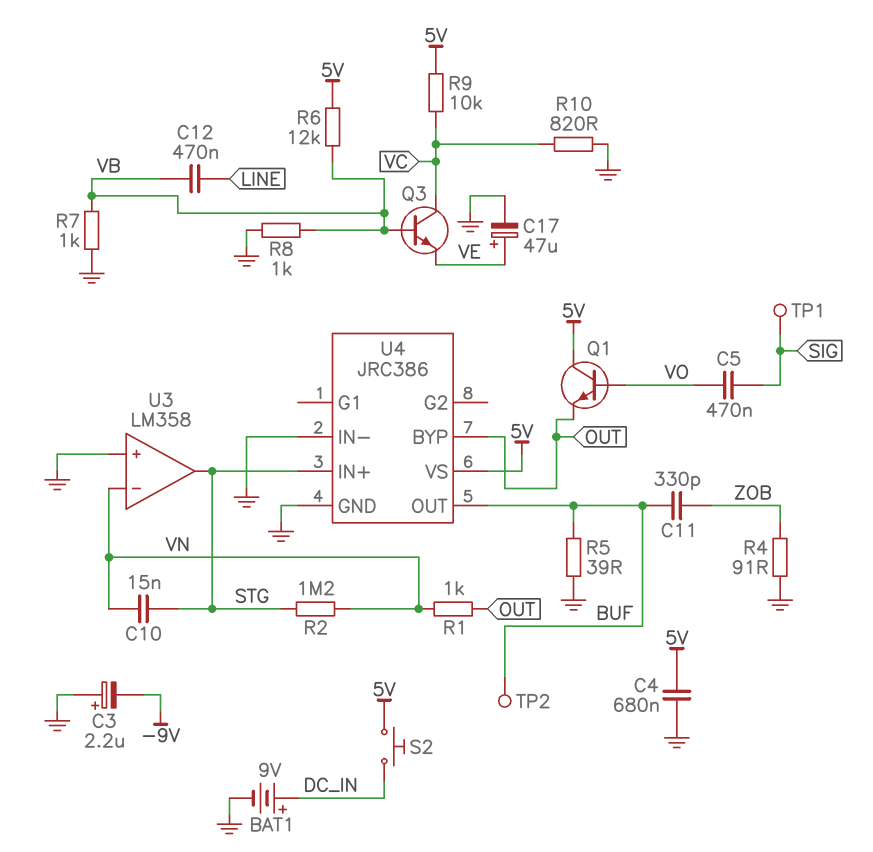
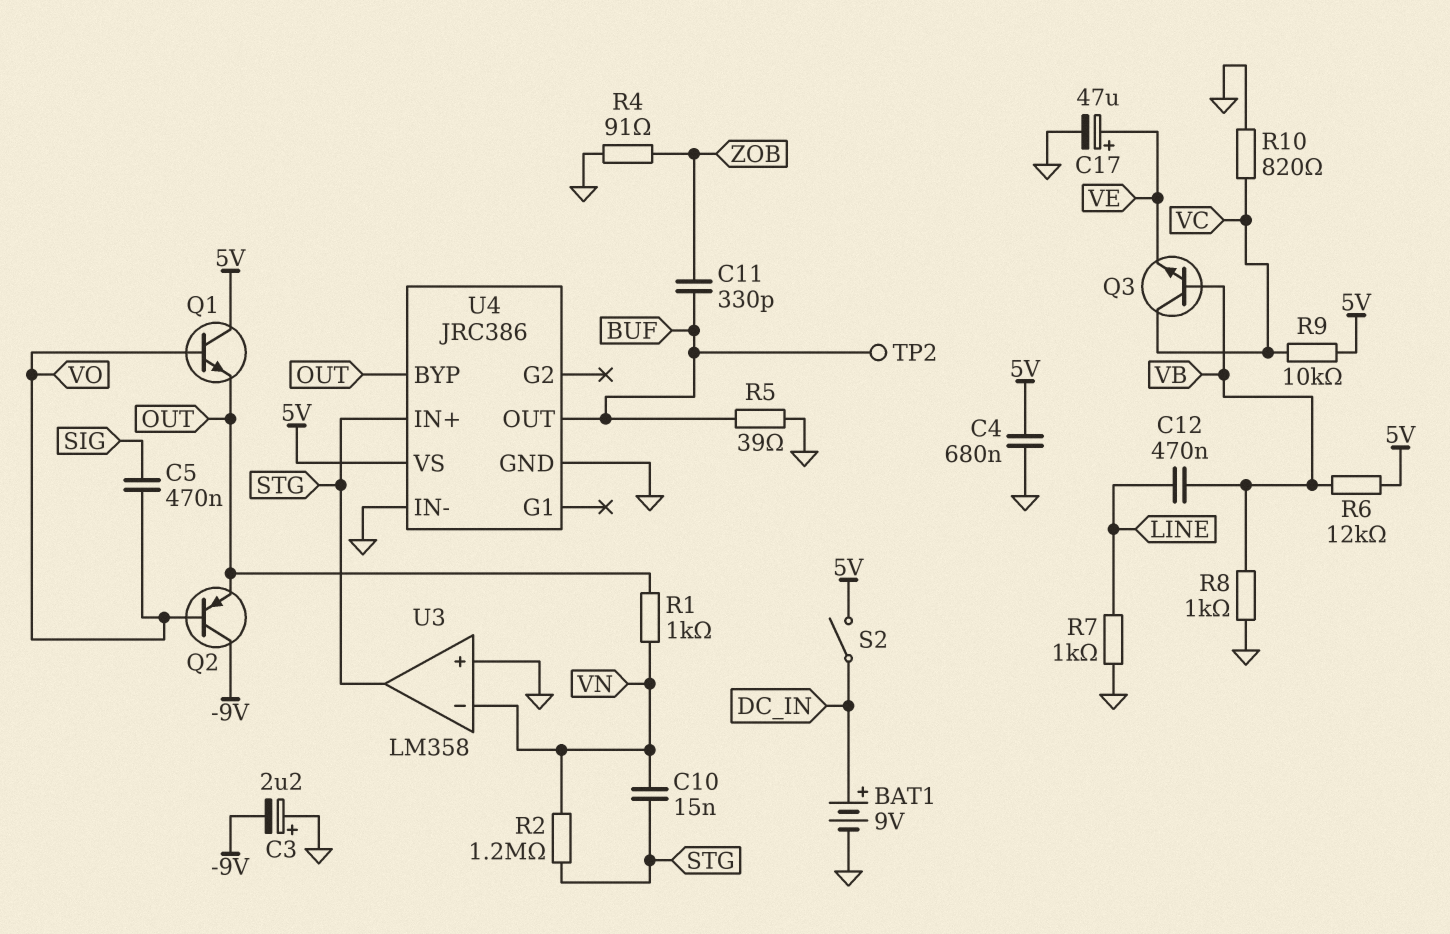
Q2: none -> PNP (B VO, C -9V, E OUT)
R7: 1k (GND, VB) -> 1k (GND, LINE)
S2: button (5V, DC_IN) -> switch (5V, DC_IN)
TP1: test point (SIG) -> none

